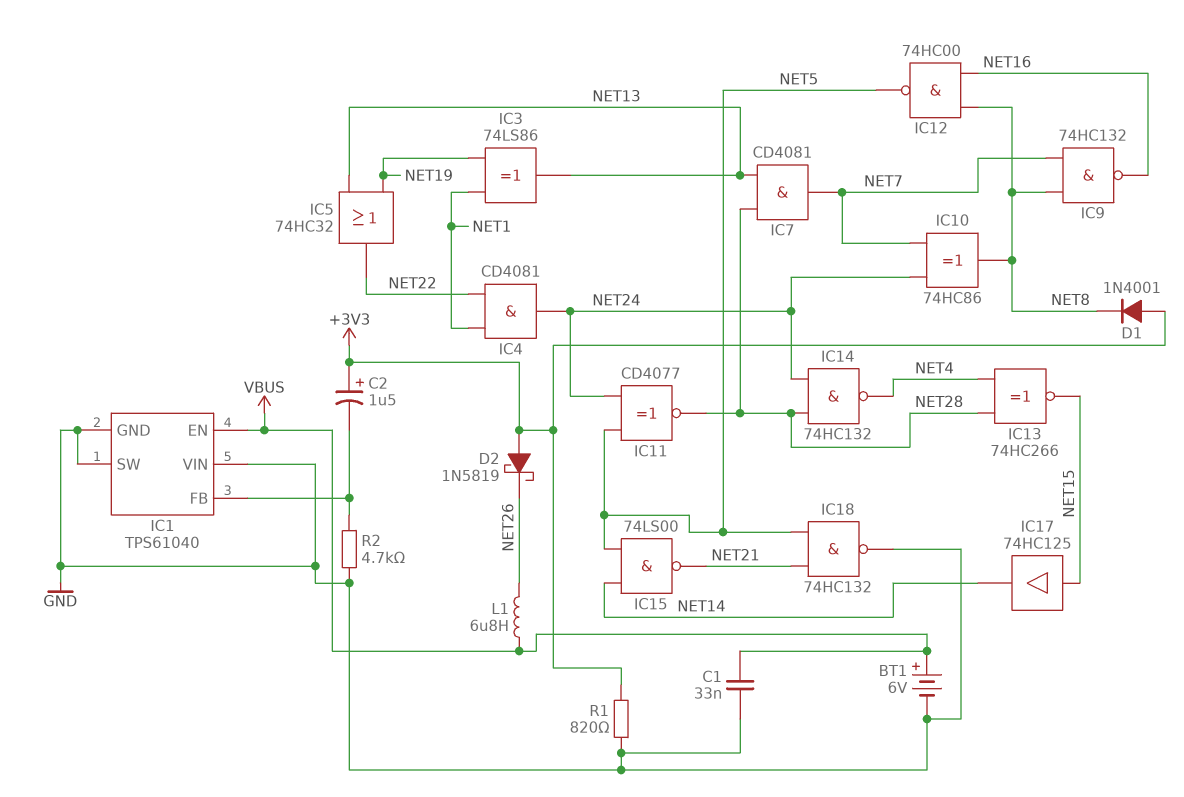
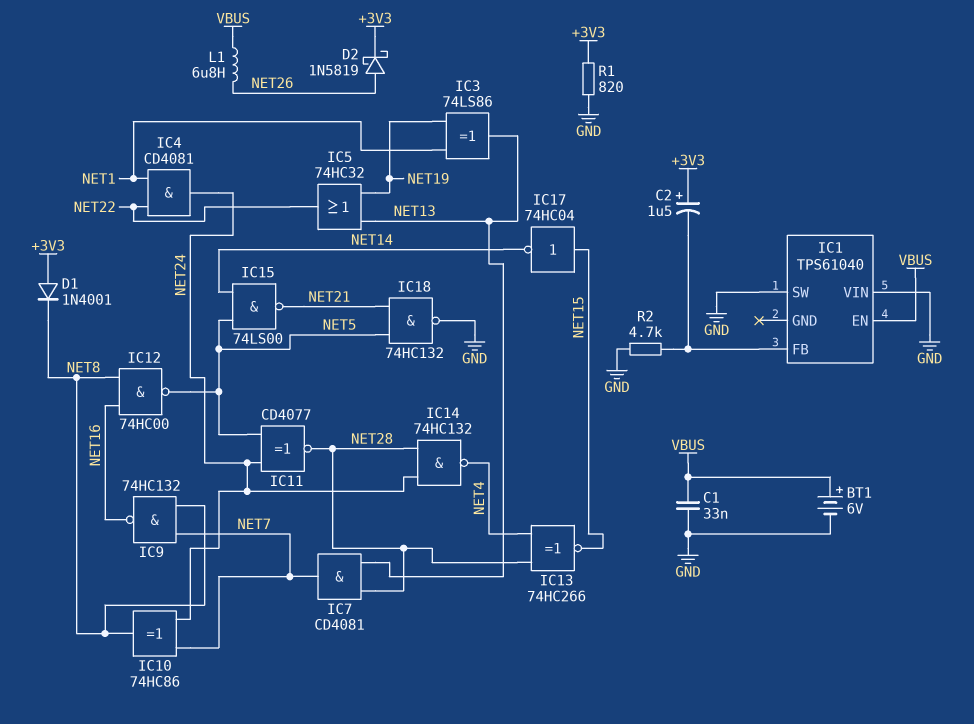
D2: schottky 1N5819 (A +3V3, K NET26) -> schottky 1N5819 (A NET26, K +3V3)
IC1 pin GND: GND -> none
IC17: buffer 74HC125 (in NET15, out NET14) -> NOT 74HC04 (in NET15, out NET14)

